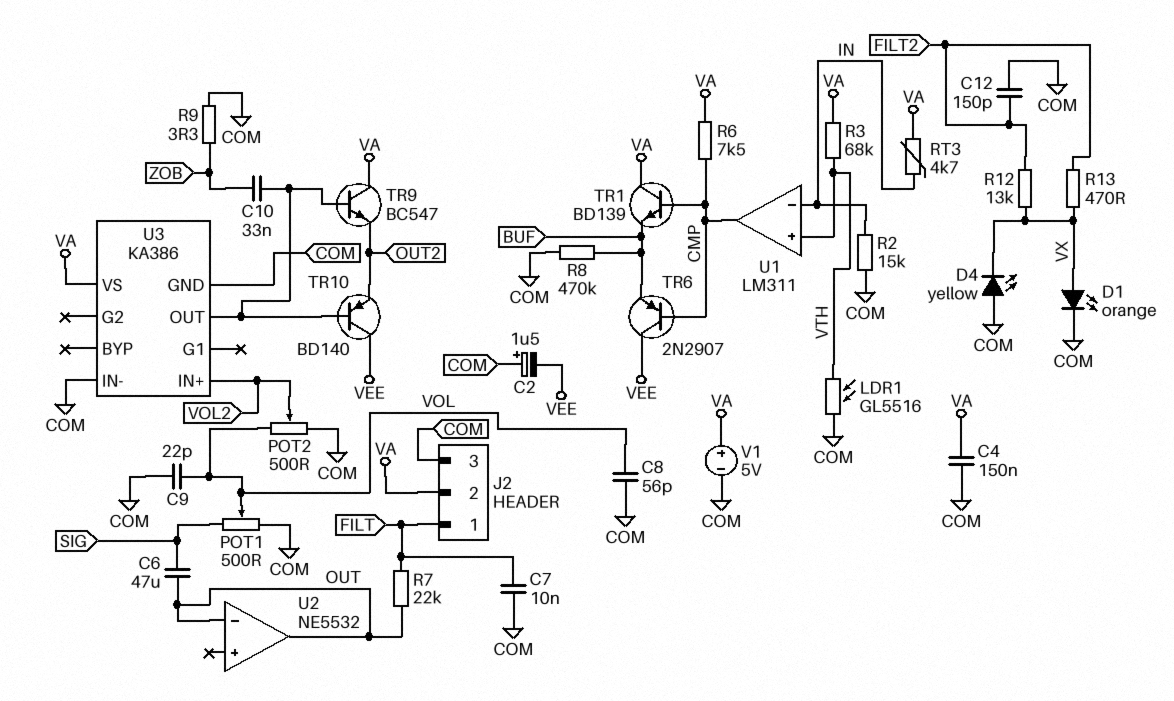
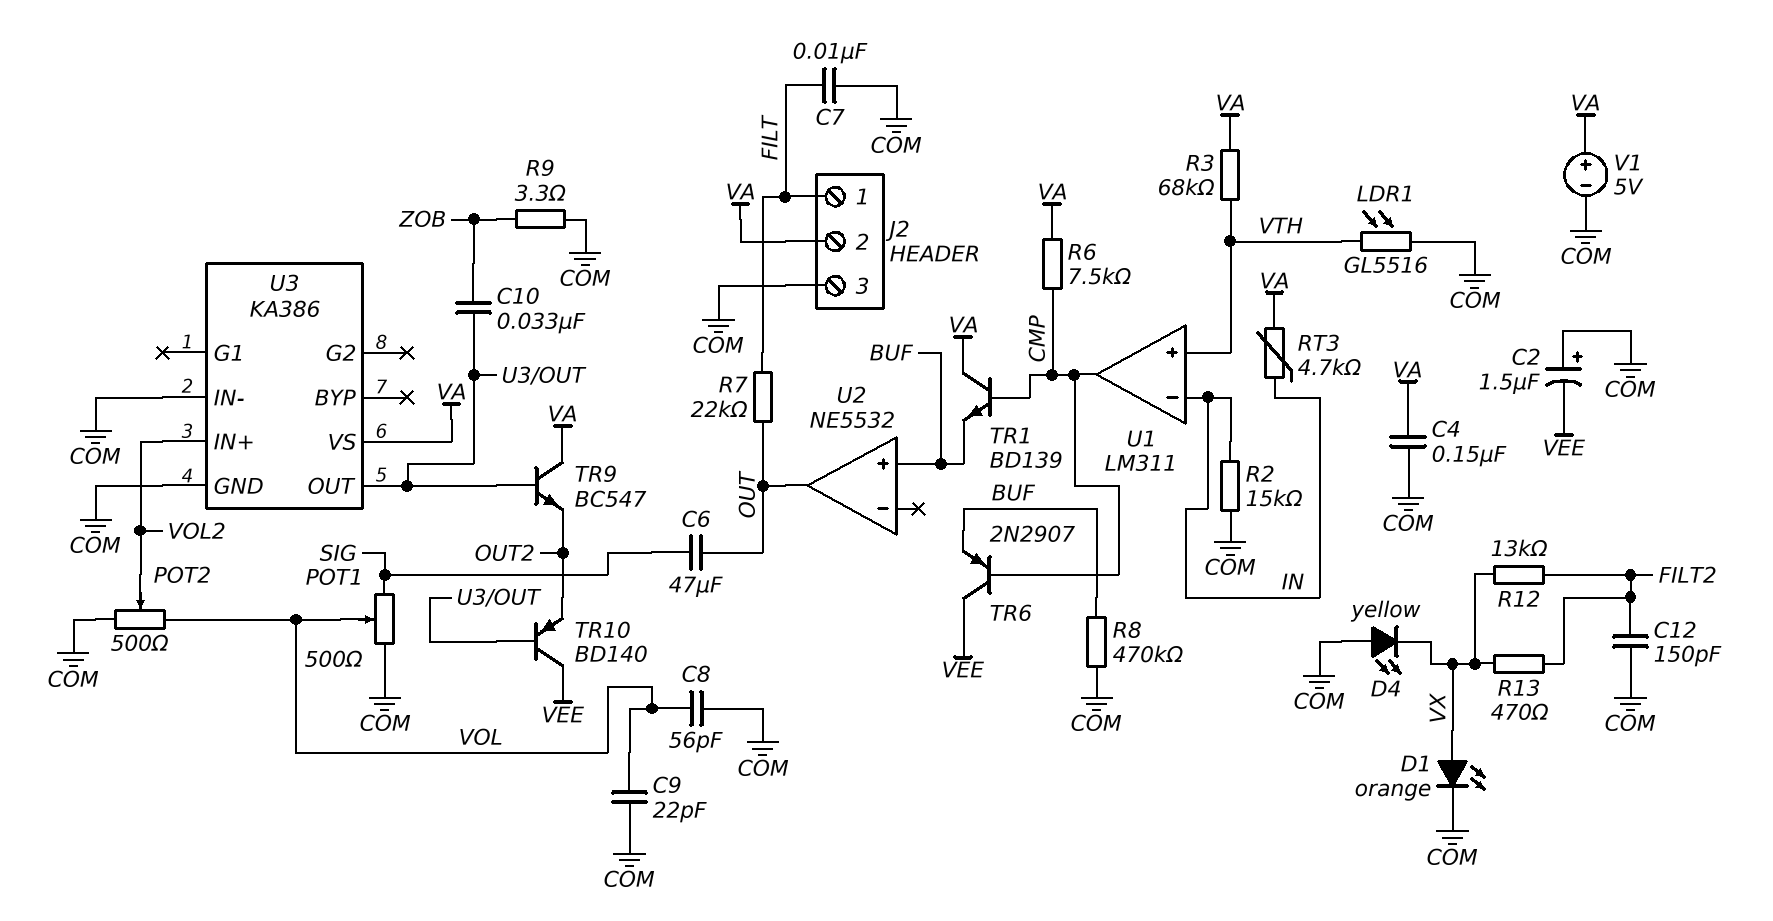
U2 pin in+: none -> BUF
U2 pin in-: OUT -> none

